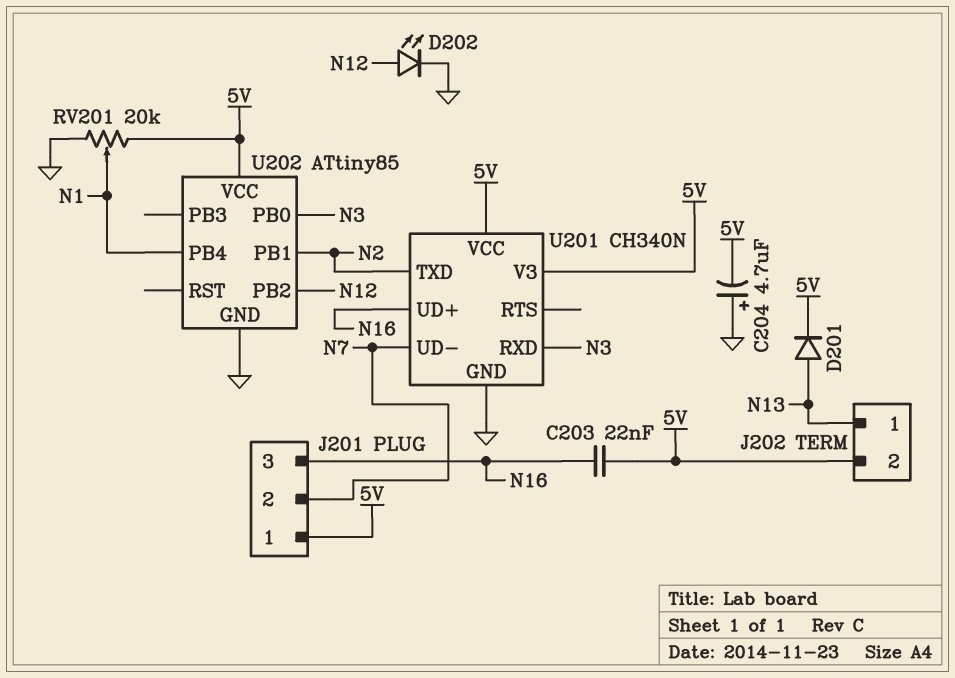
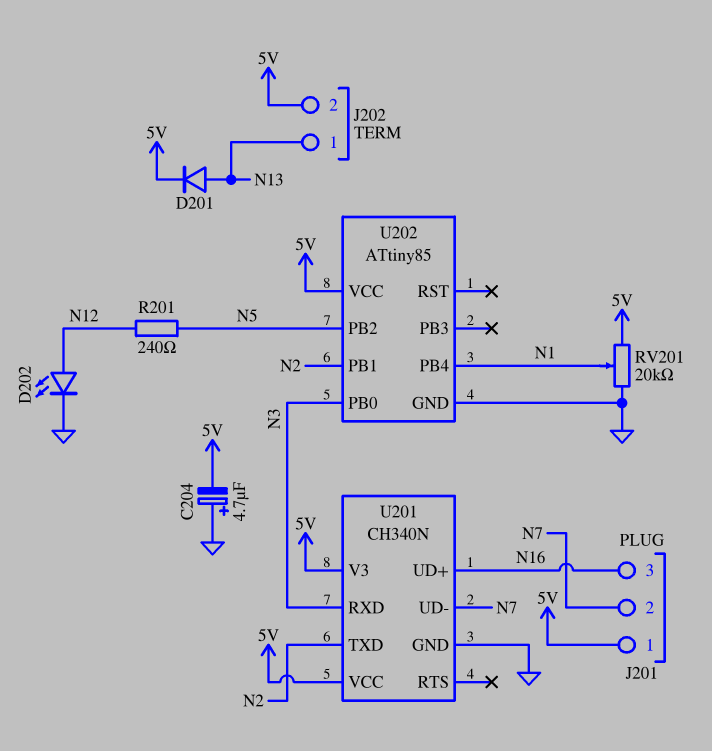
C203: 22nF (5V, N16) -> none
R201: none -> 240 (N5, N12)
U202 pin PB2: N12 -> N5

